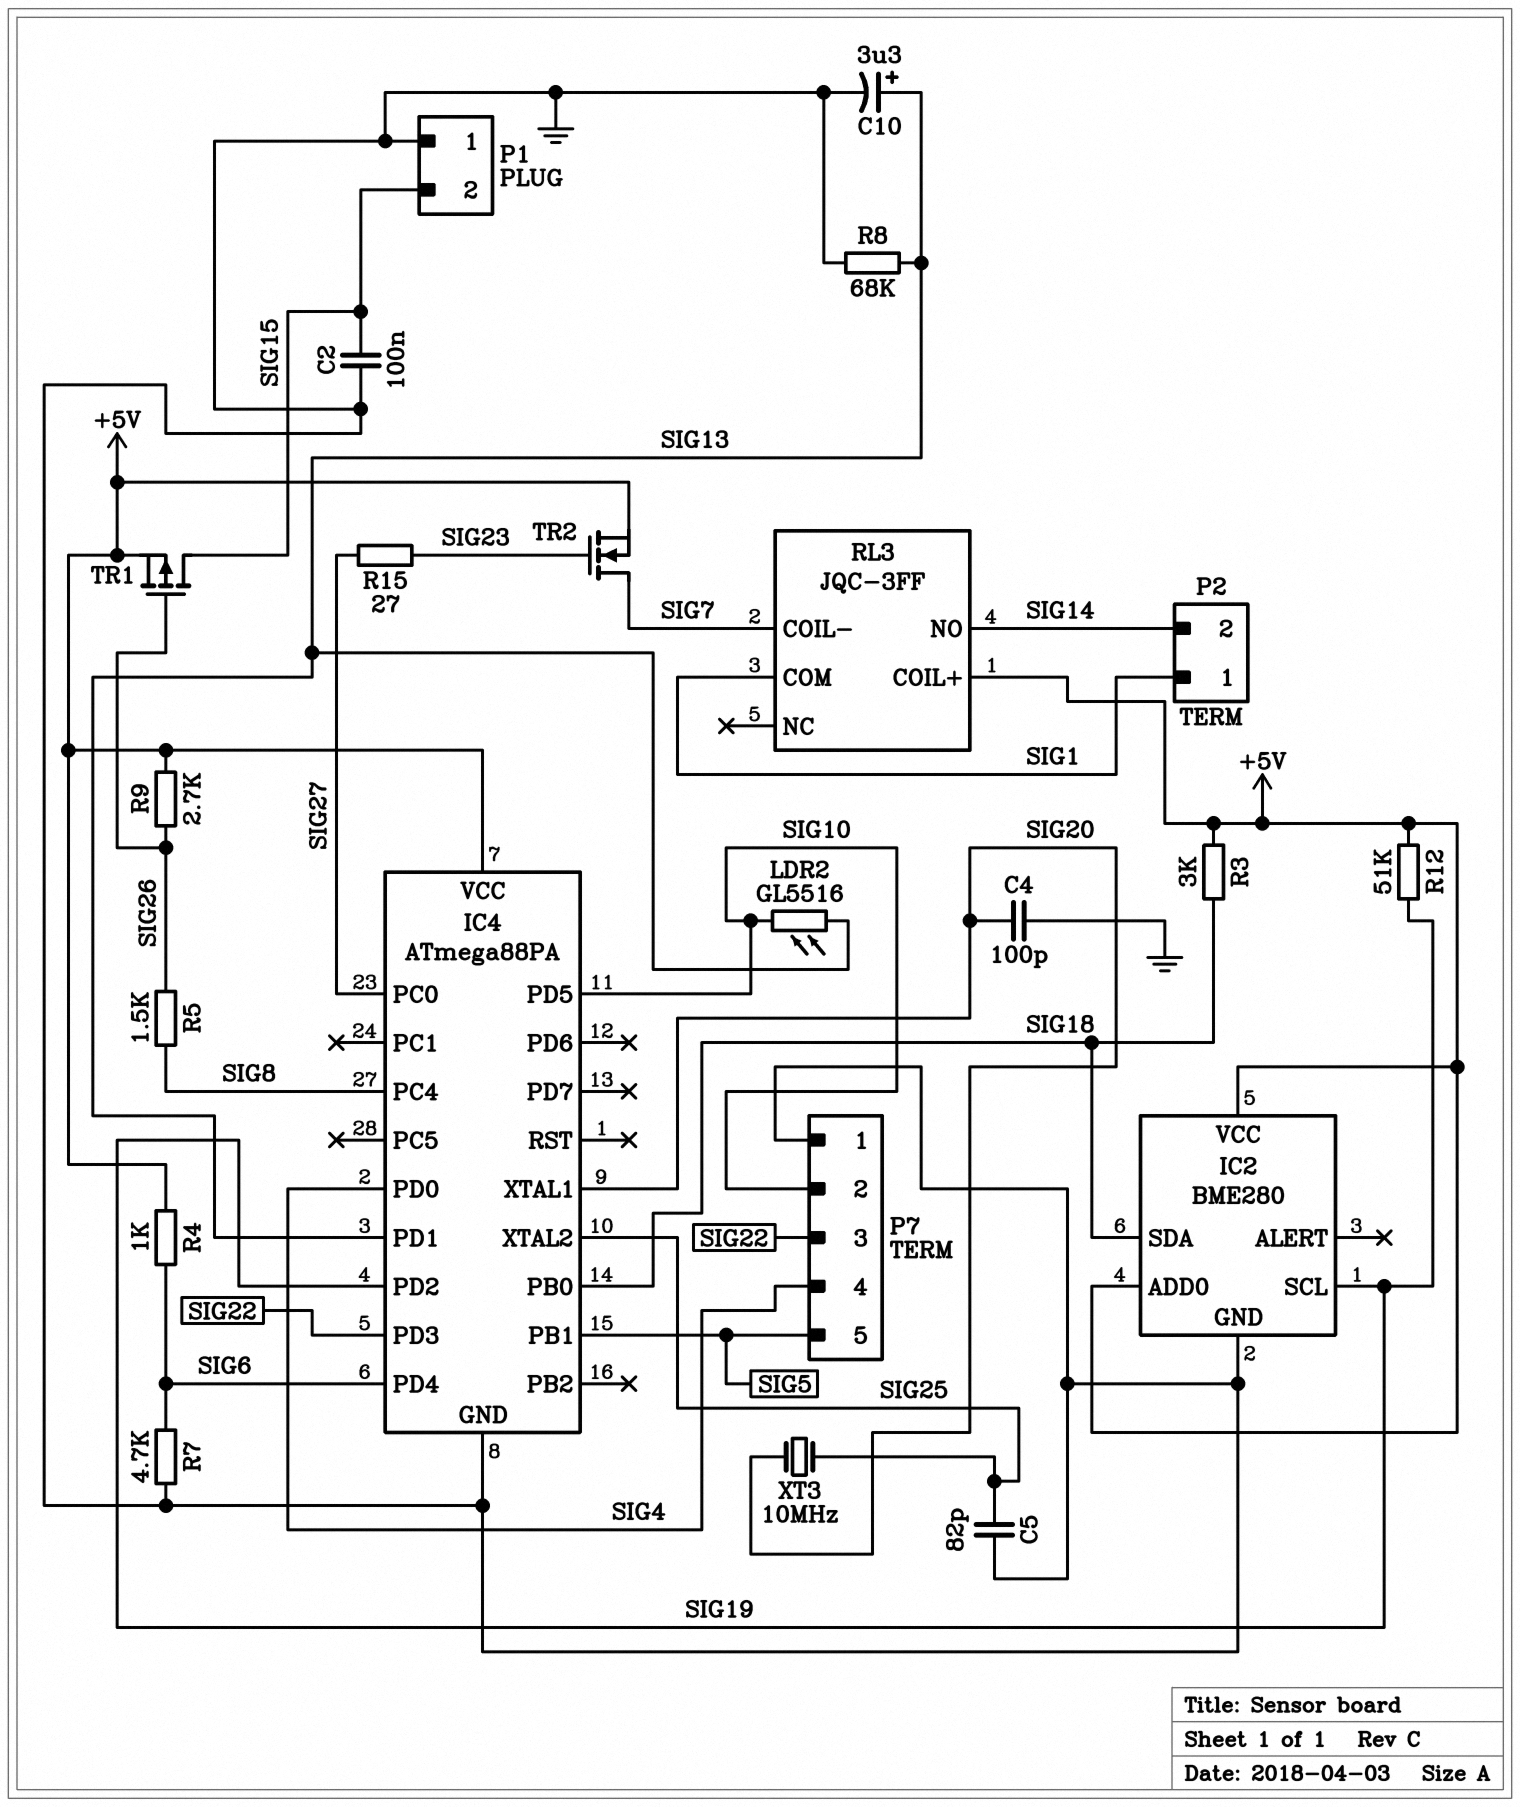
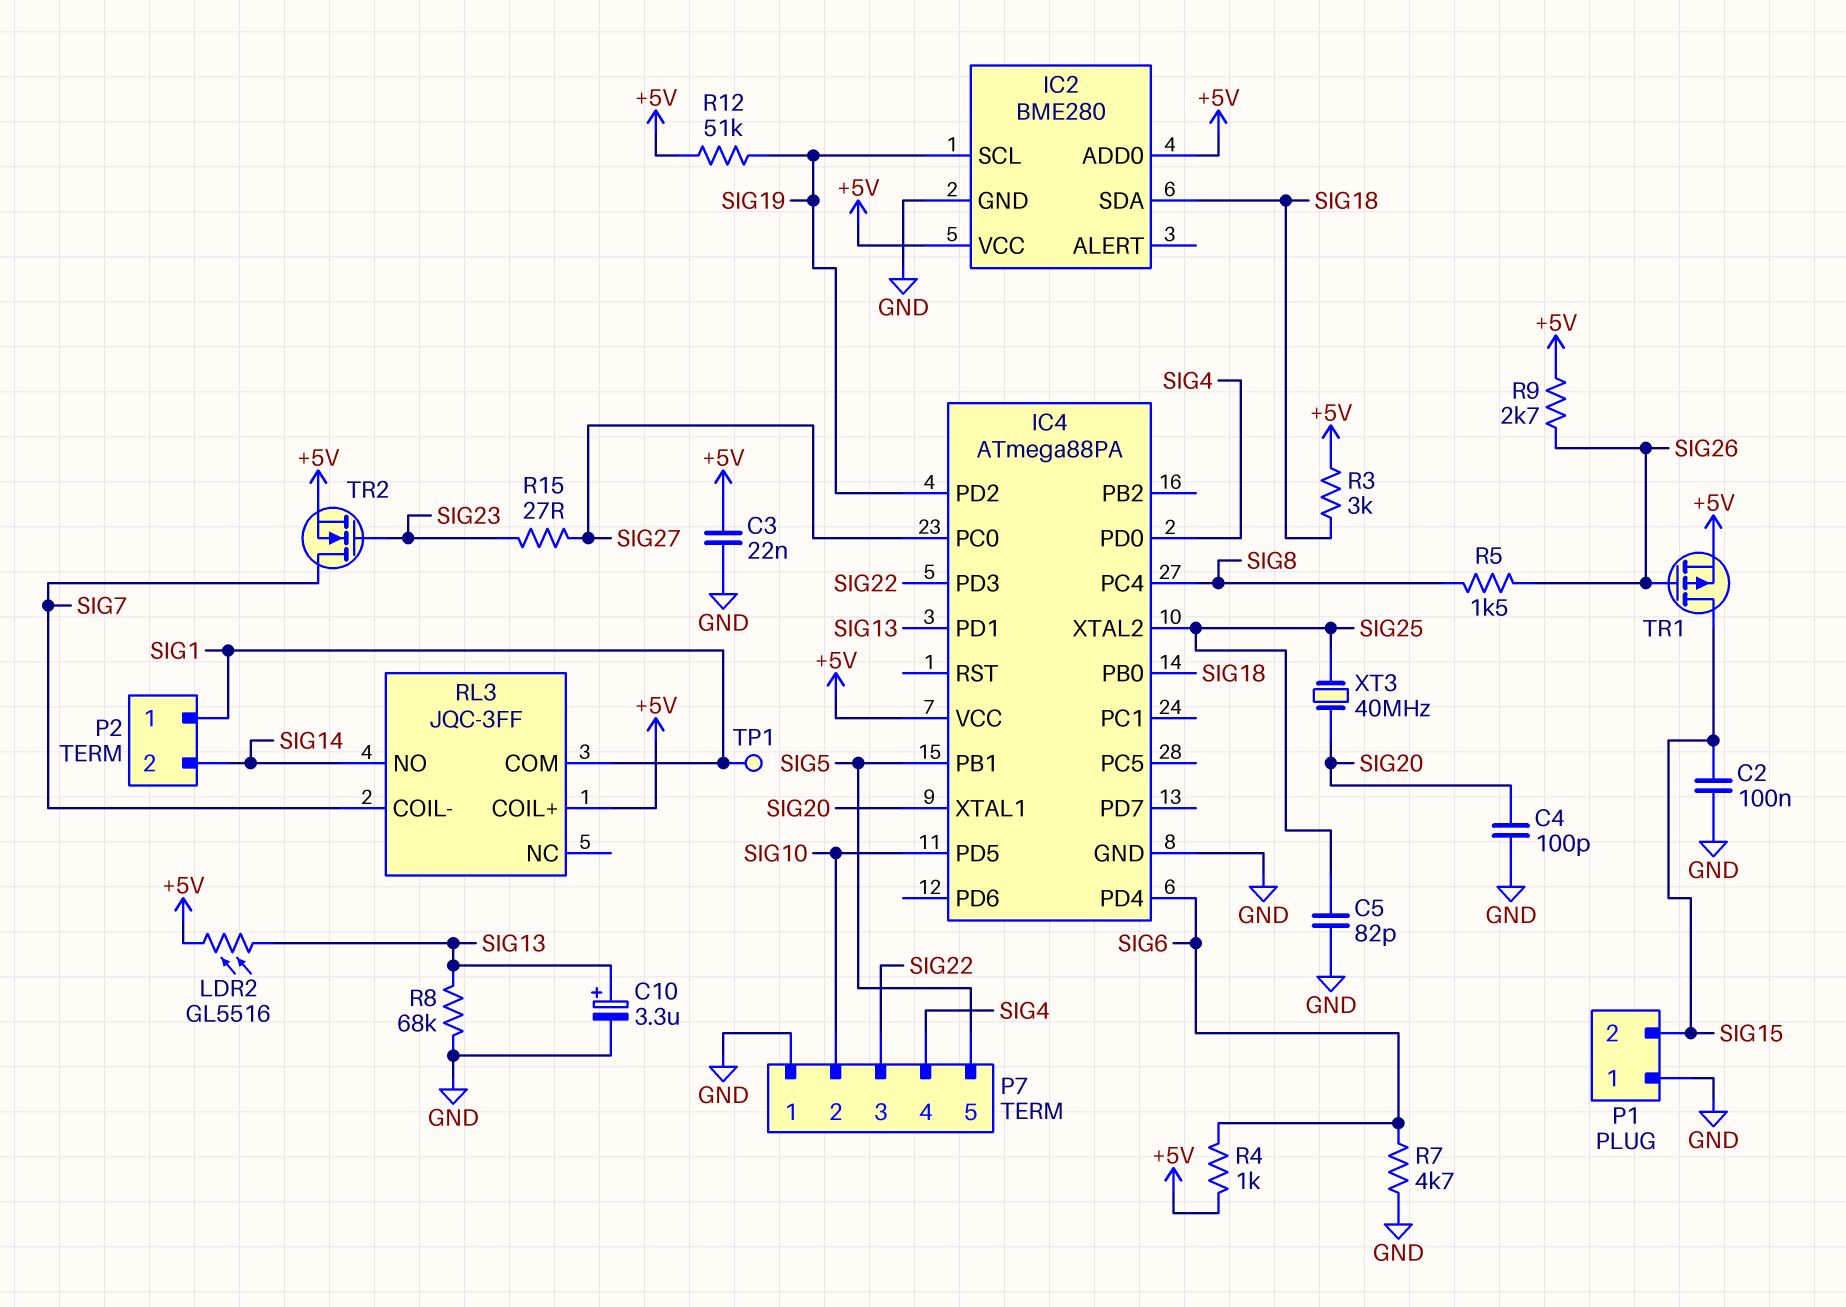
C3: none -> 22nF (+5V, GND)
LDR2: GL5516 (SIG10, SIG13) -> GL5516 (+5V, SIG13)
TP1: none -> test point (SIG1)
XT3: 10MHz (SIG20, SIG25) -> 40MHz (SIG20, SIG25)

